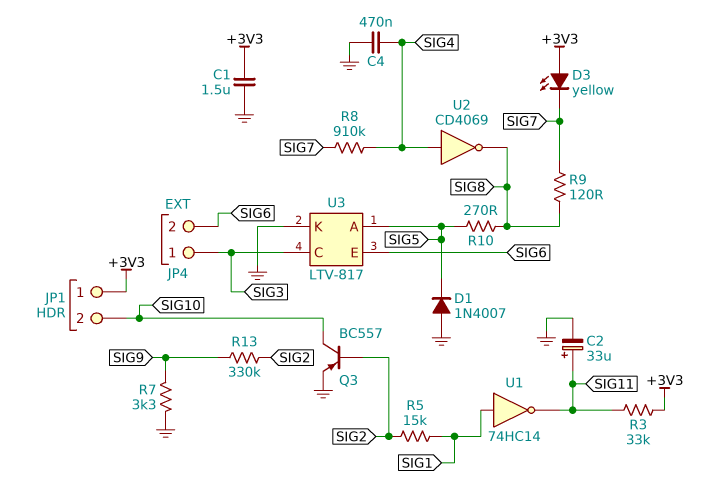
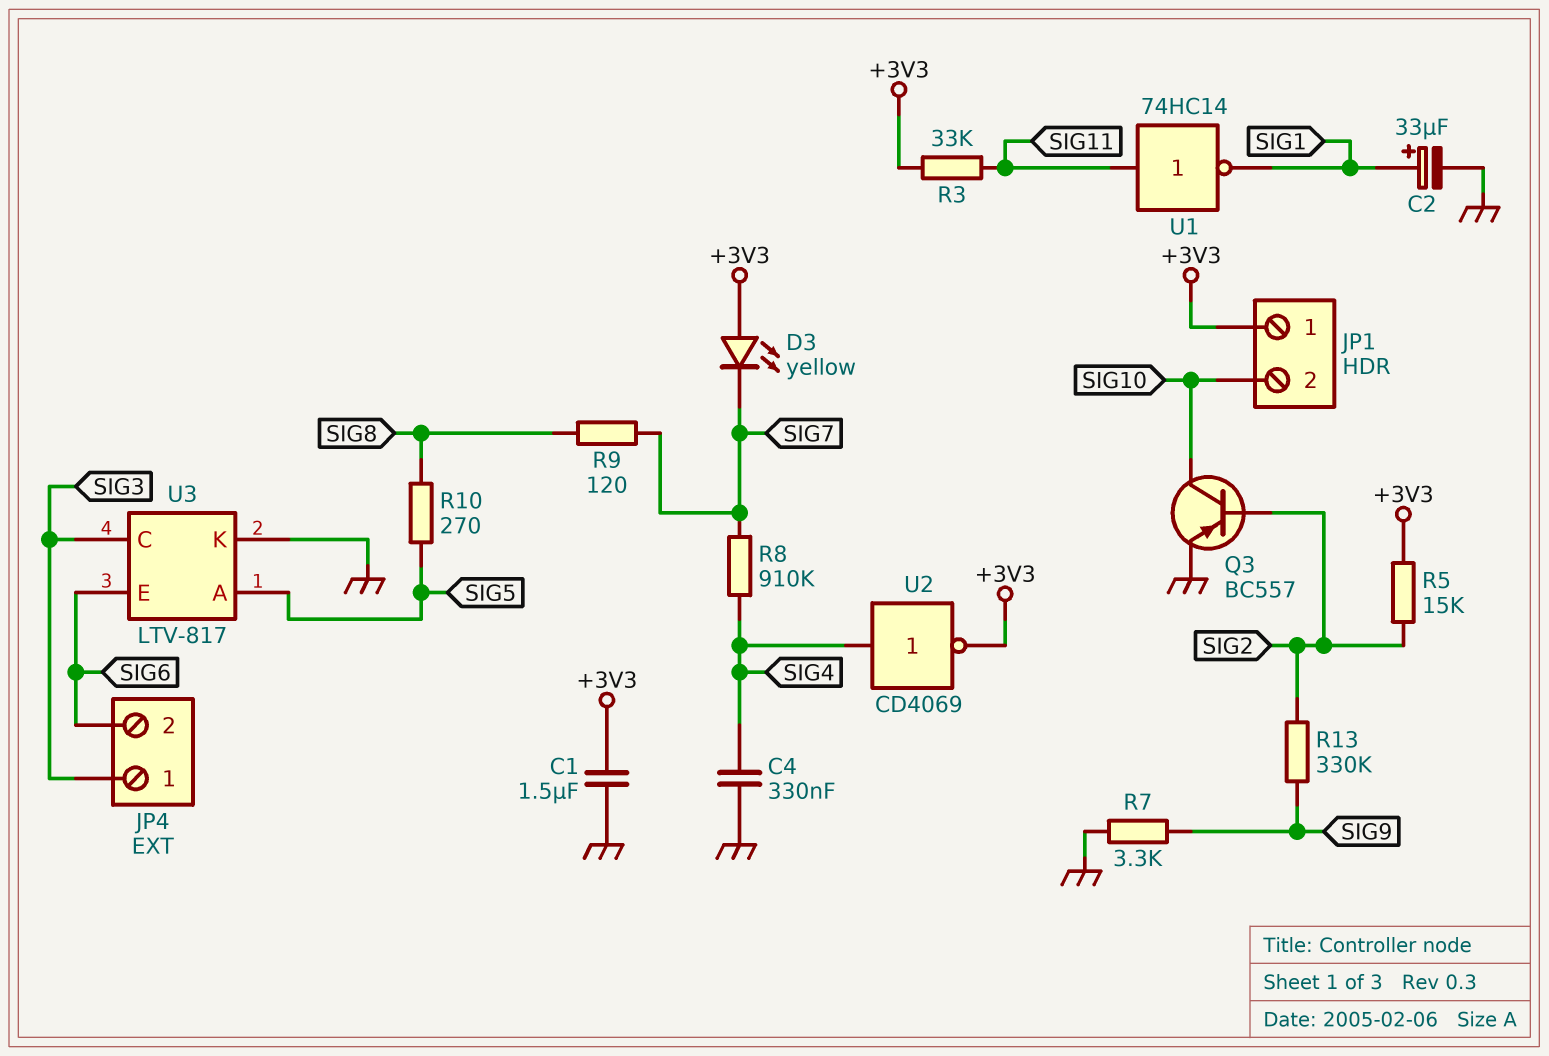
C2: 33uF (plus SIG11, minus GND) -> 33uF (plus SIG1, minus GND)
C4: 470nF (GND, SIG4) -> 330nF (GND, SIG4)
D1: diode 1N4007 (A GND, K SIG5) -> none
R5: 15k (SIG1, SIG2) -> 15k (+3V3, SIG2)
U1: NOT 74HC14 (in SIG1, out SIG11) -> NOT 74HC14 (in SIG11, out SIG1)
U2: NOT CD4069 (in SIG4, out SIG8) -> NOT CD4069 (in SIG4, out +3V3)

